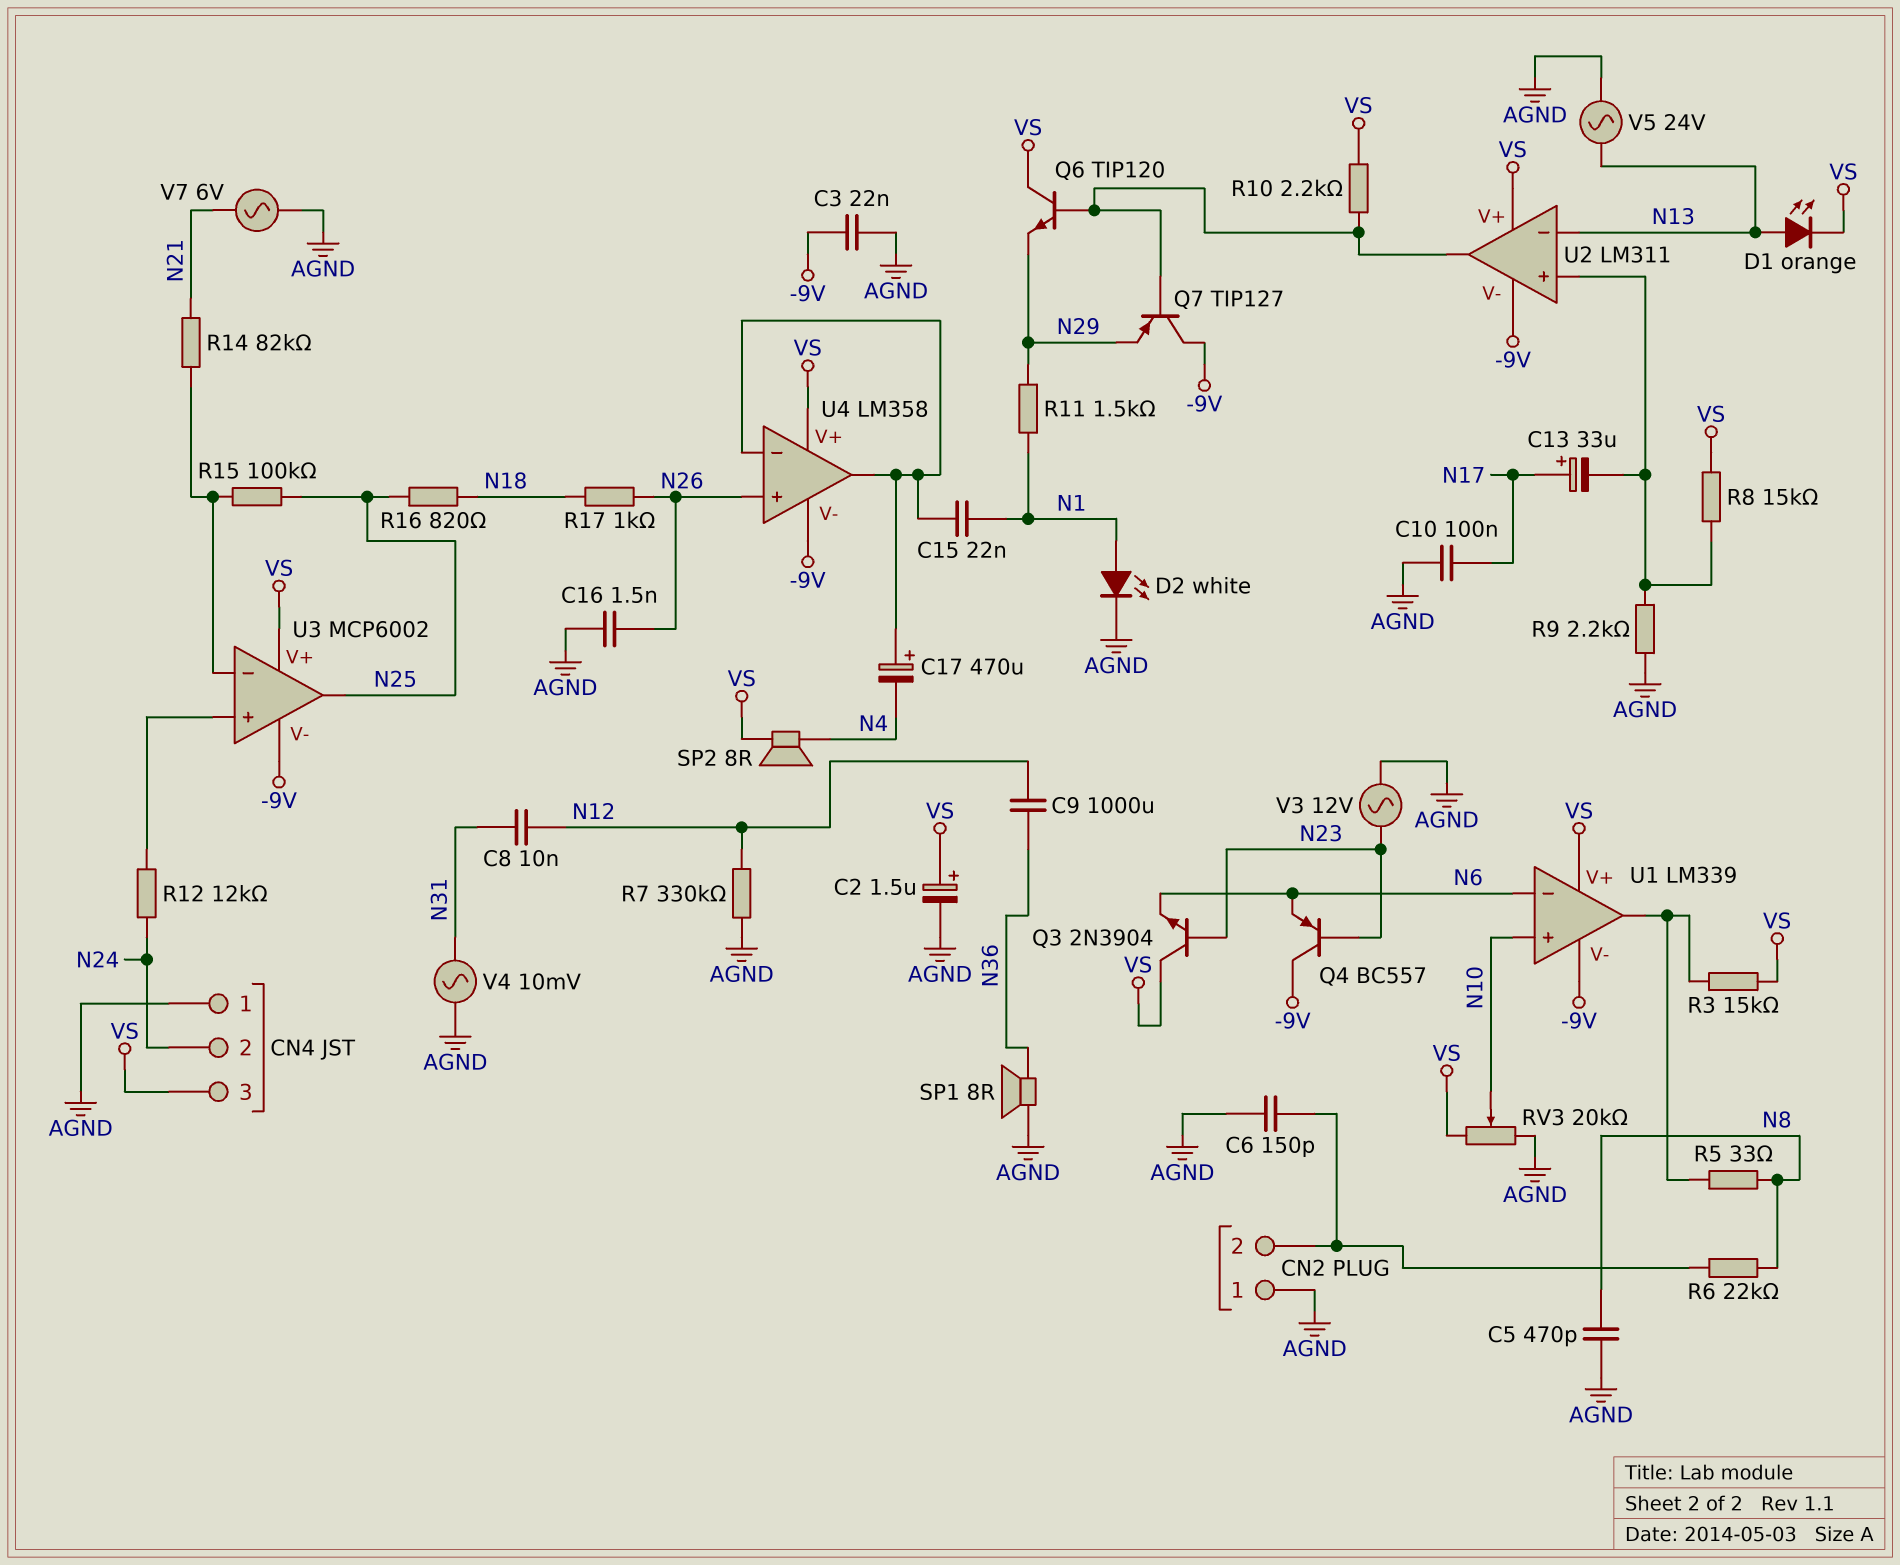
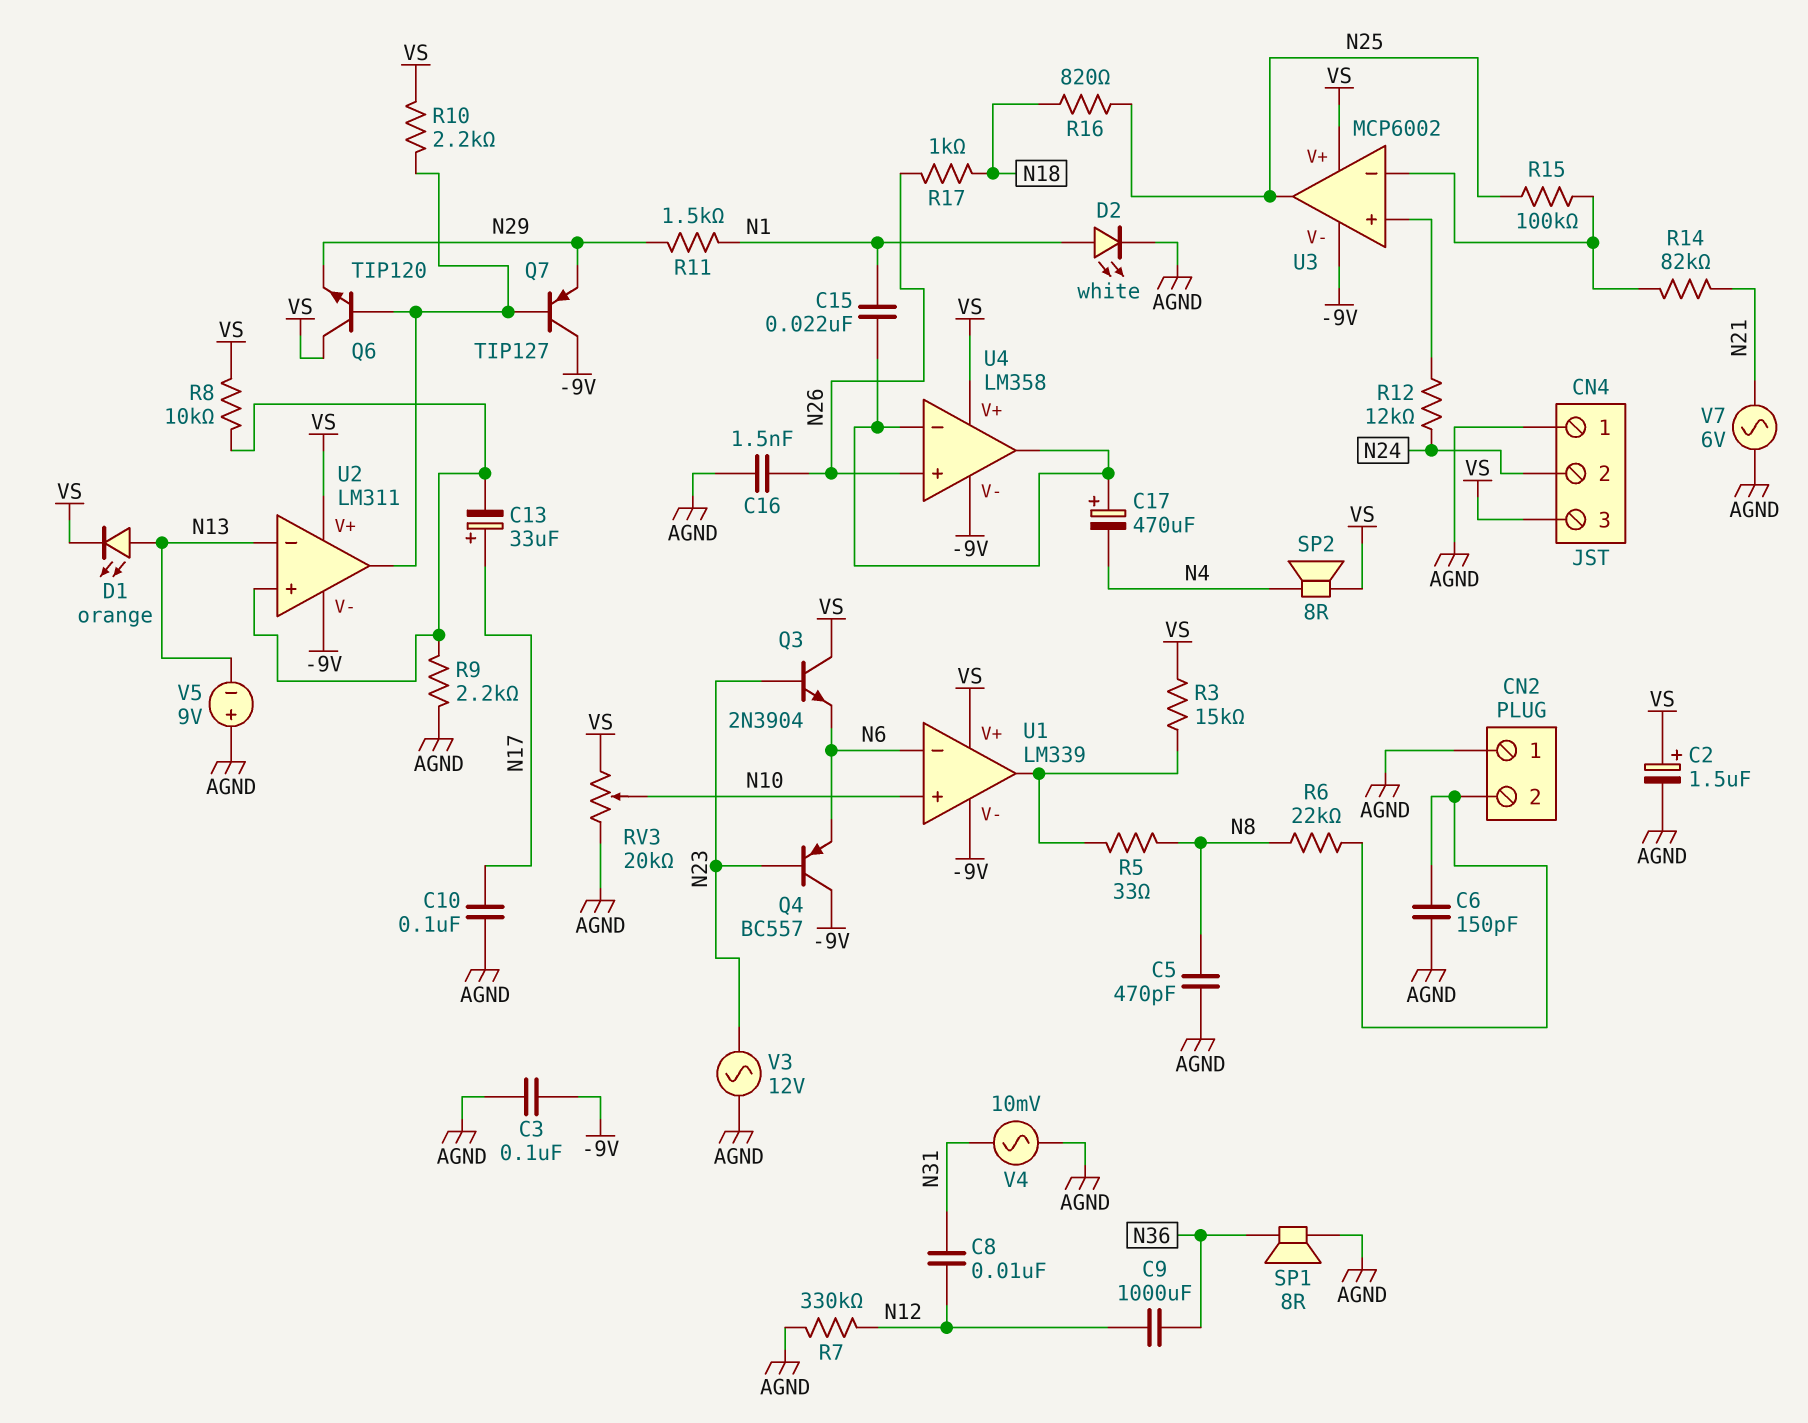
C3: 22nF (-9V, AGND) -> 100nF (-9V, AGND)
R8: 15k (U2/in+, VS) -> 10k (U2/in+, VS)
V5: AC 24V (AGND, N13) -> 9V (plus AGND, minus N13)

